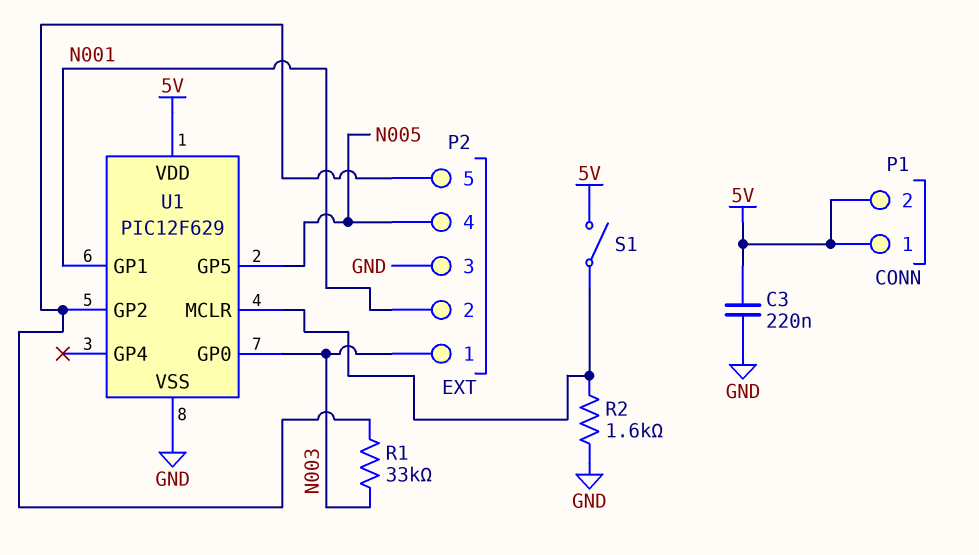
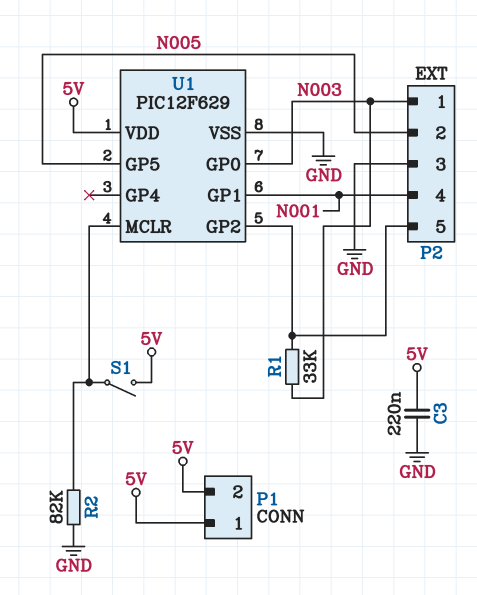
P2 pin 2: N001 -> N005
P2 pin 4: N005 -> N001
R2: 1.6k (GND, U1/MCLR) -> 82k (GND, U1/MCLR)

